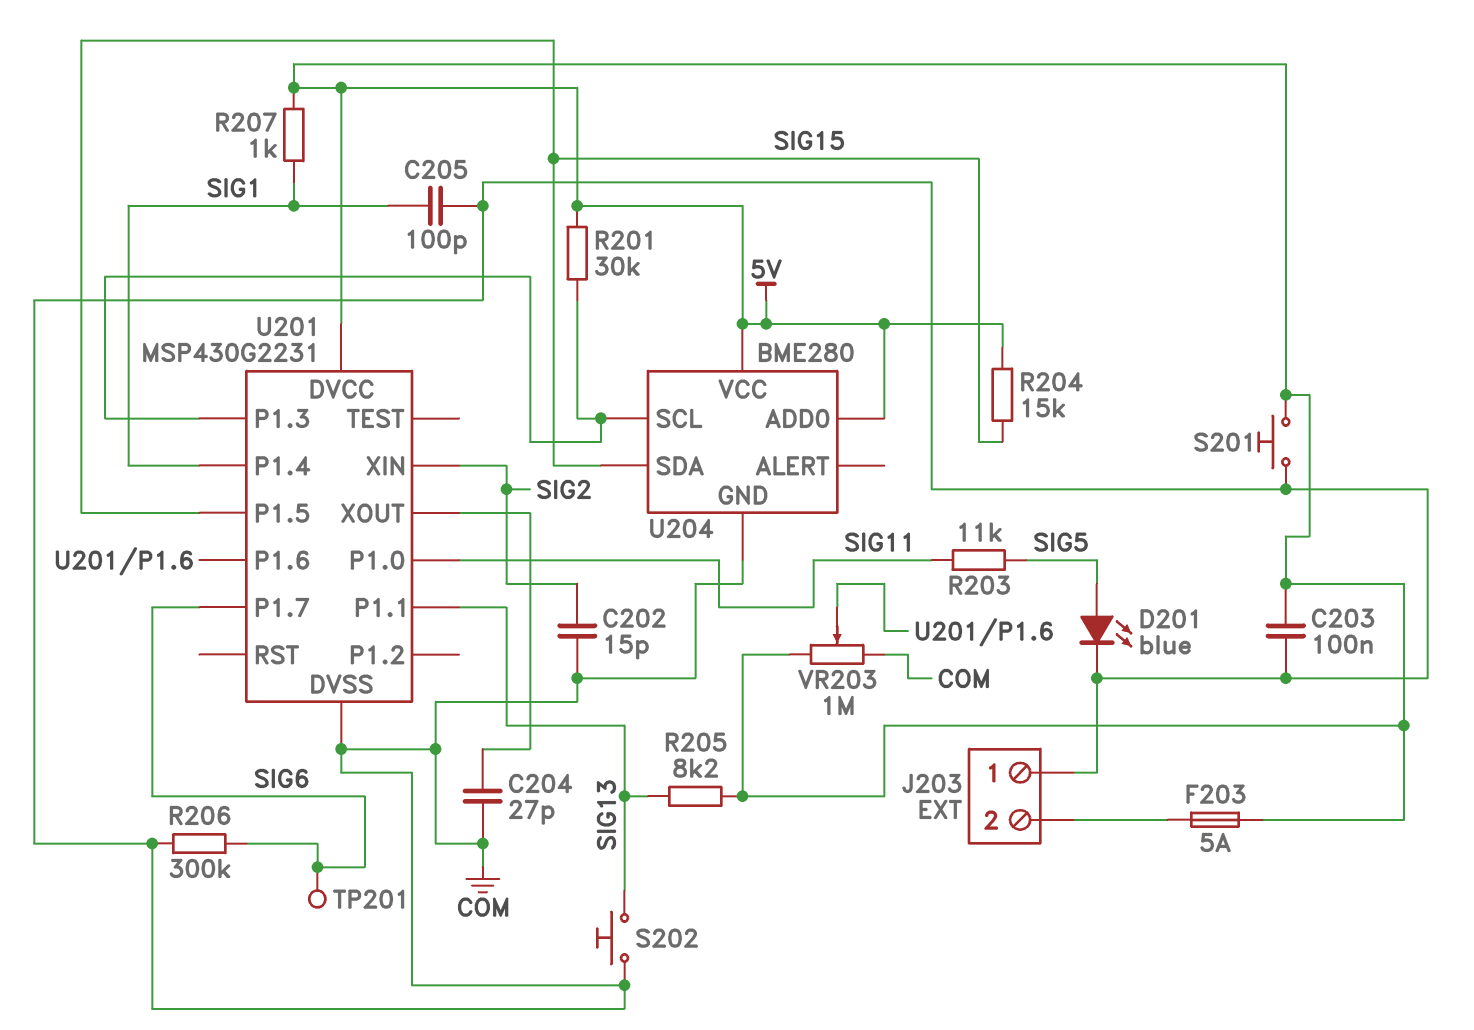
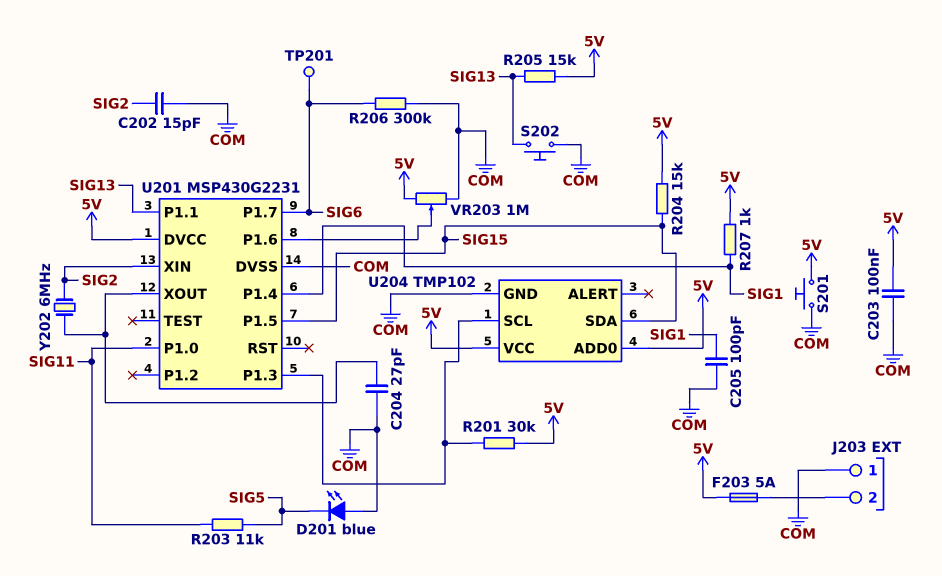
D201: LED blue (A SIG5, K COM) -> LED blue (A COM, K SIG5)
R205: 8.2k (5V, SIG13) -> 15k (5V, SIG13)
U204: BME280 -> TMP102
Y202: none -> 6MHz (SIG2, U201/XOUT)

